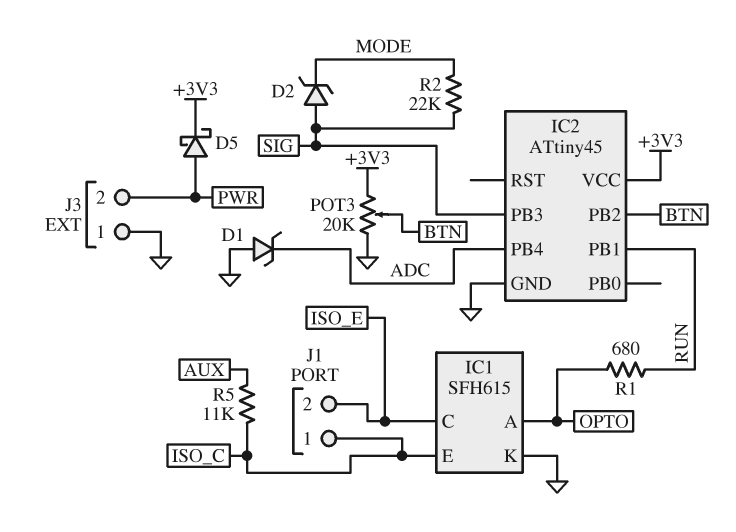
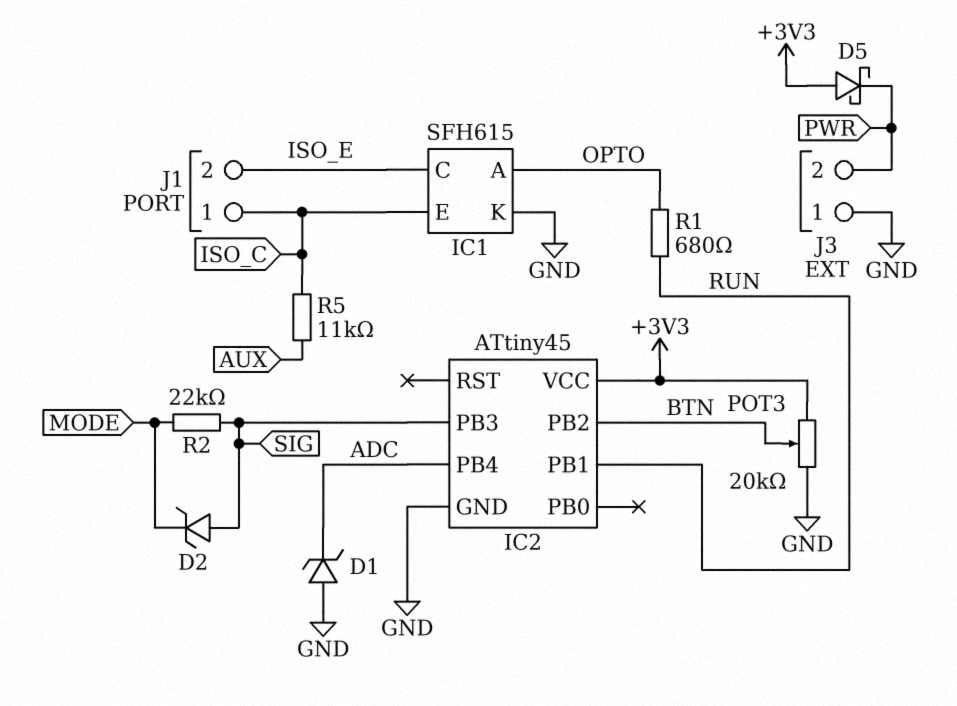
D5: schottky (A PWR, K +3V3) -> schottky (A +3V3, K PWR)

